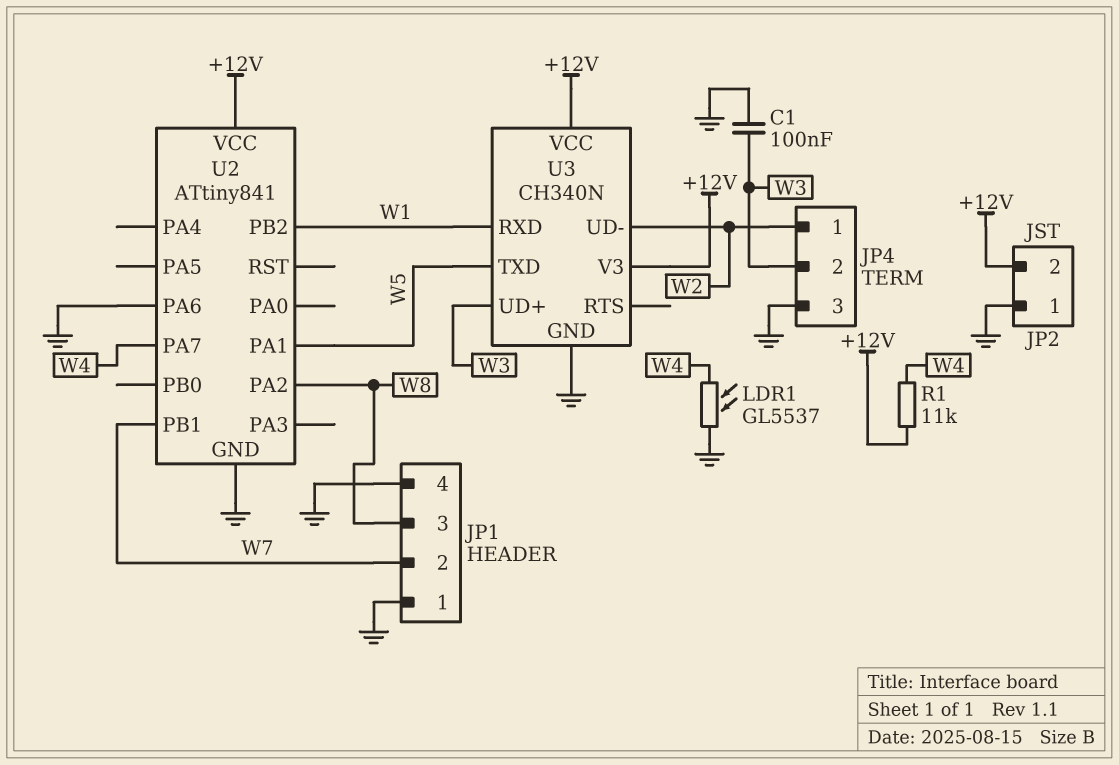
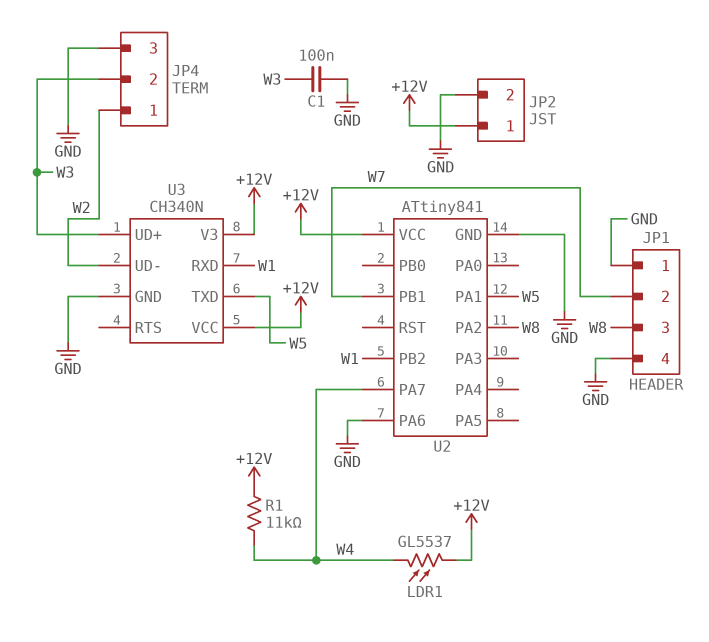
JP2 pin 1: GND -> +12V
JP2 pin 2: +12V -> GND
LDR1: GL5537 (GND, W4) -> GL5537 (+12V, W4)

